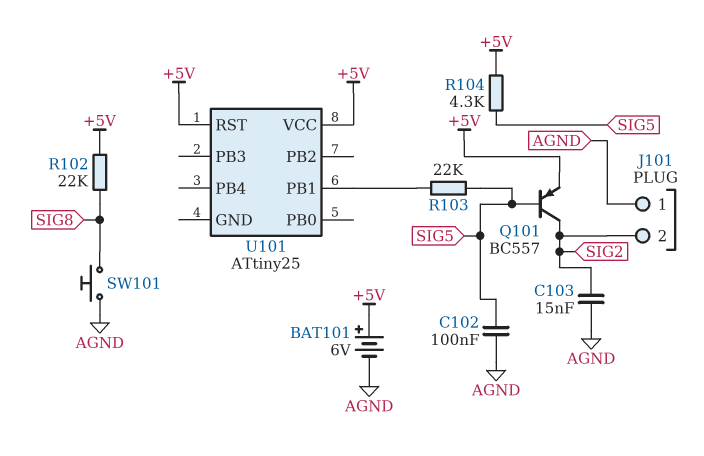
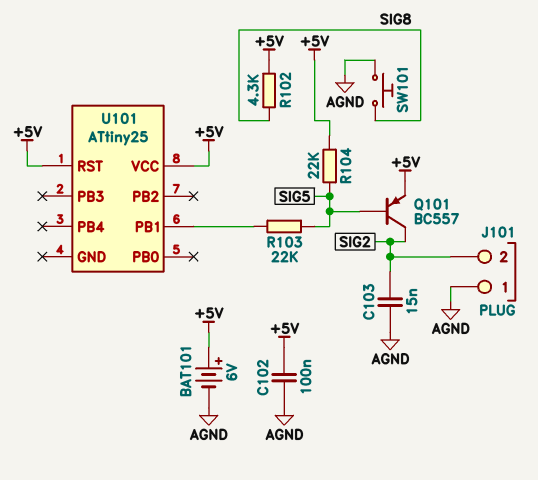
C102: 100nF (AGND, SIG5) -> 100nF (+5V, AGND)
R102: 22k (+5V, SIG8) -> 4.3k (+5V, SIG8)
R104: 4.3k (+5V, SIG5) -> 22k (+5V, SIG5)

